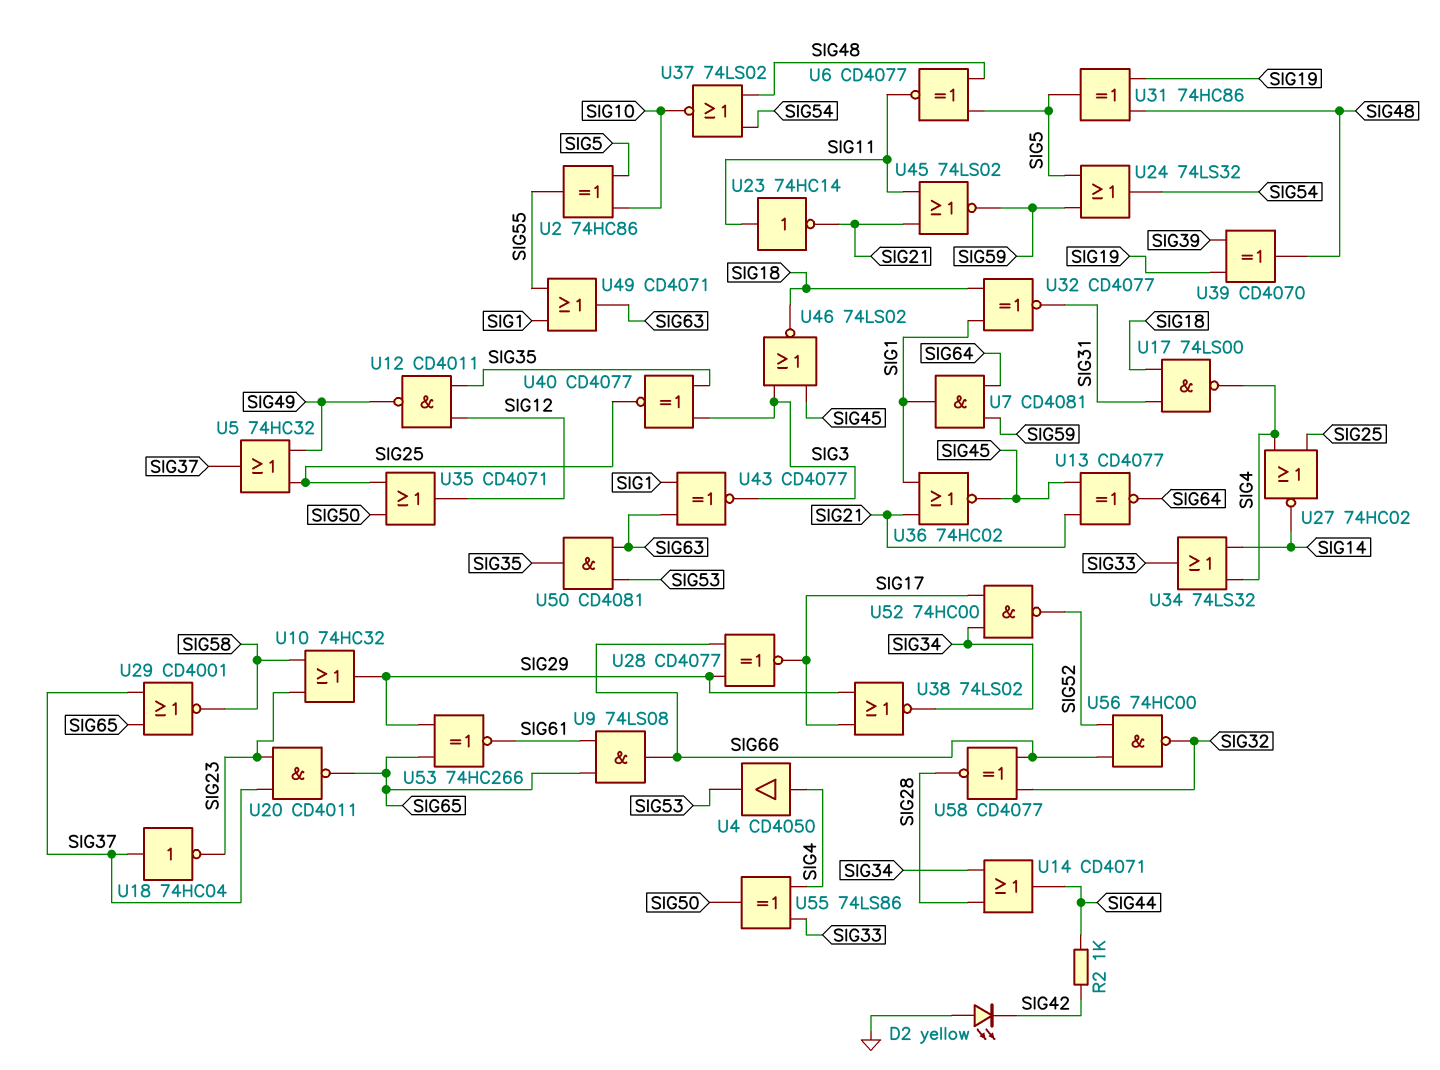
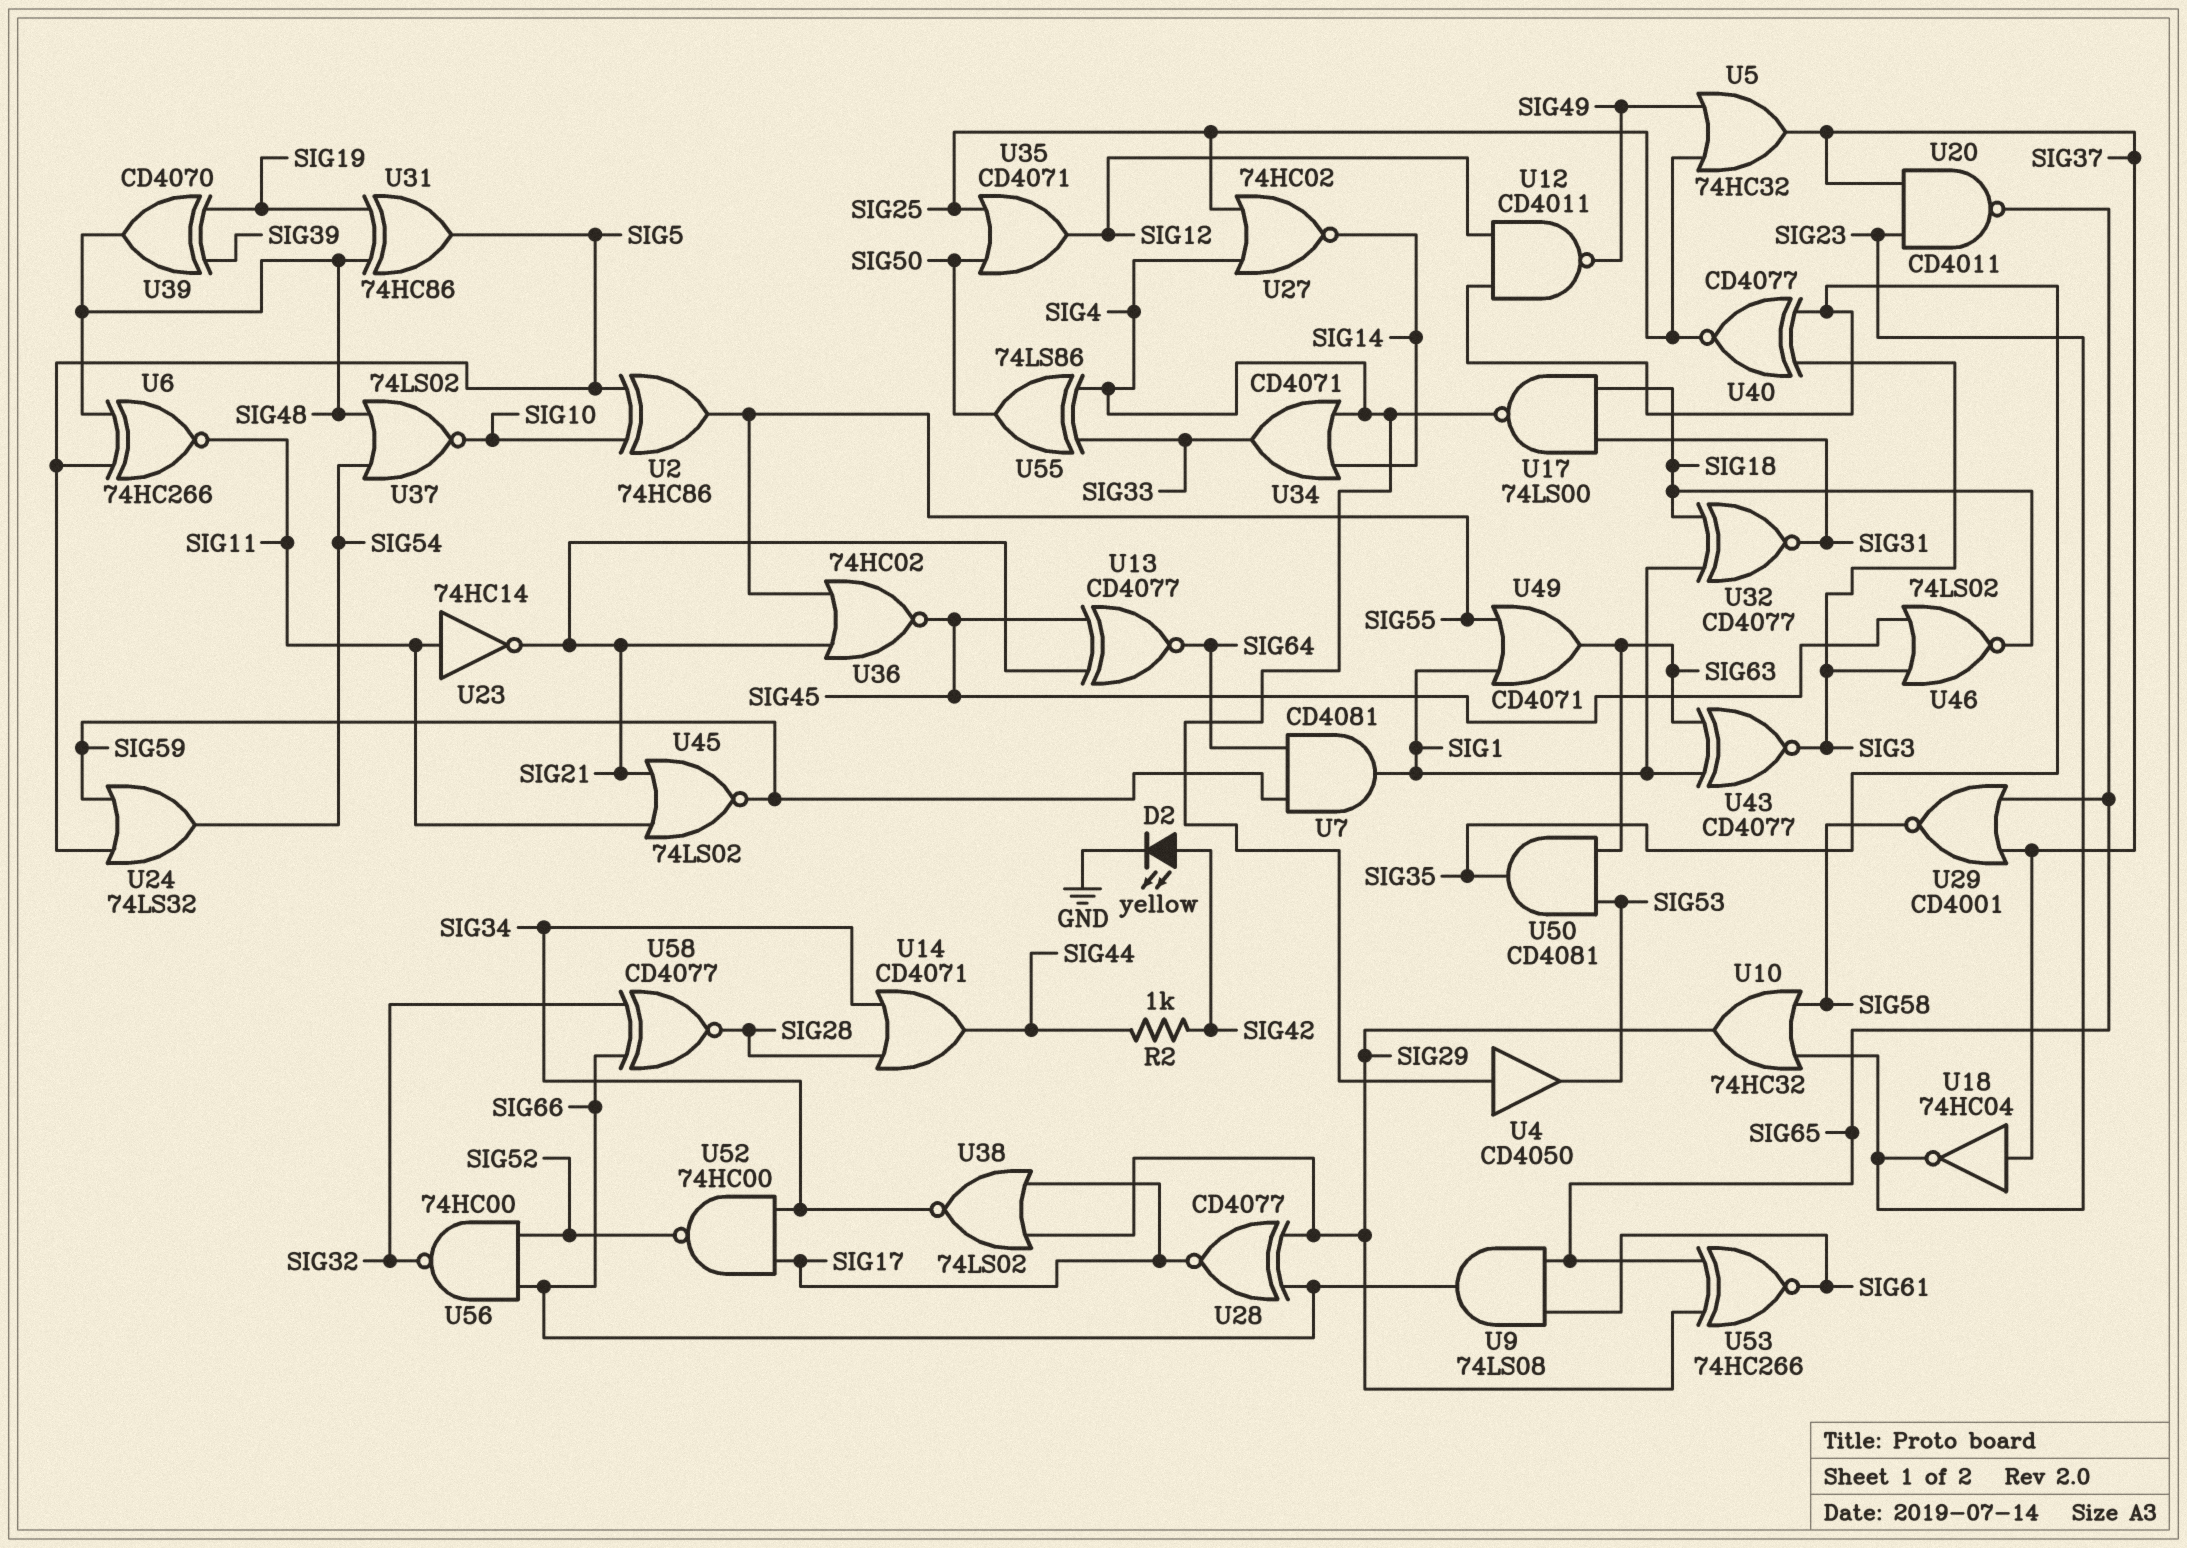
D2: LED yellow (A GND, K SIG42) -> LED yellow (A SIG42, K GND)
U6: XNOR CD4077 (in SIG5, in SIG48, out SIG11) -> XNOR 74HC266 (in SIG5, in SIG48, out SIG11)
U34: OR 74LS32 (in SIG4, in SIG14, out SIG33) -> OR CD4071 (in SIG4, in SIG14, out SIG33)
U36: NOR 74HC02 (in SIG1, in SIG21, out SIG45) -> NOR 74HC02 (in SIG21, in SIG55, out SIG45)

